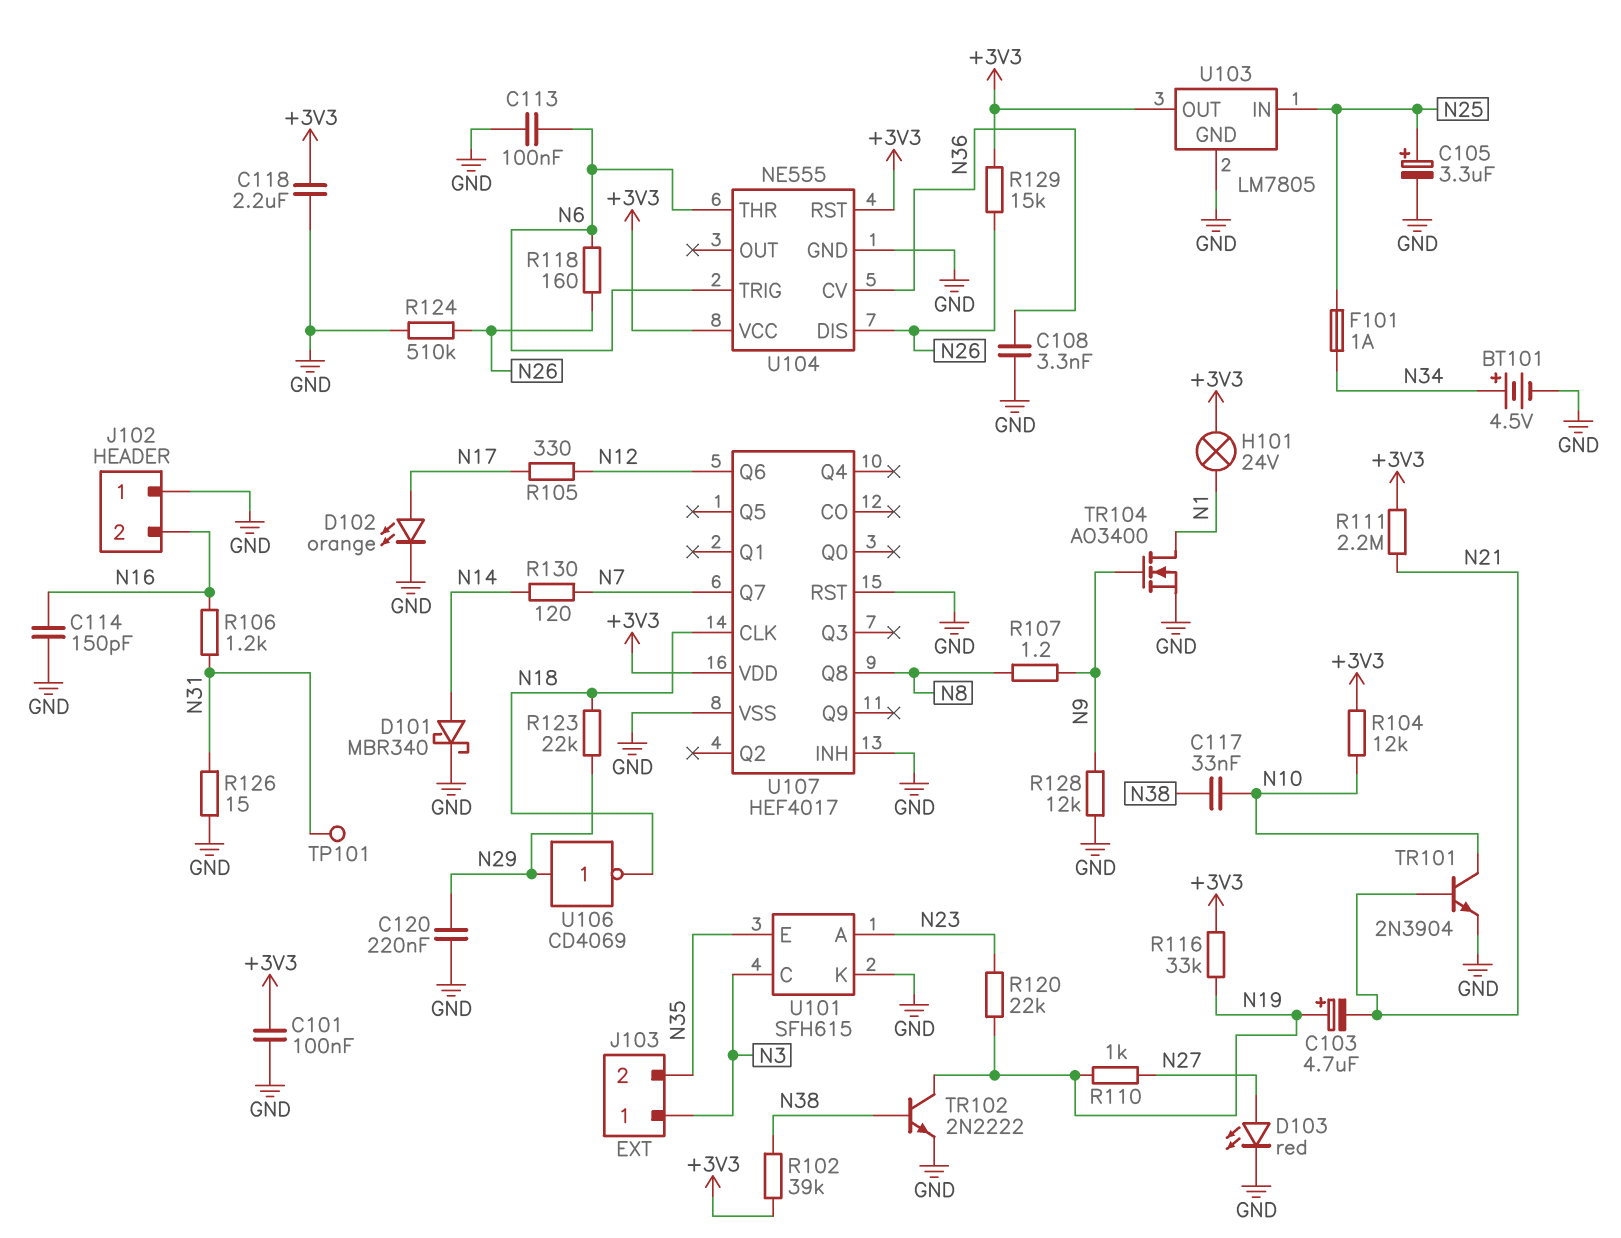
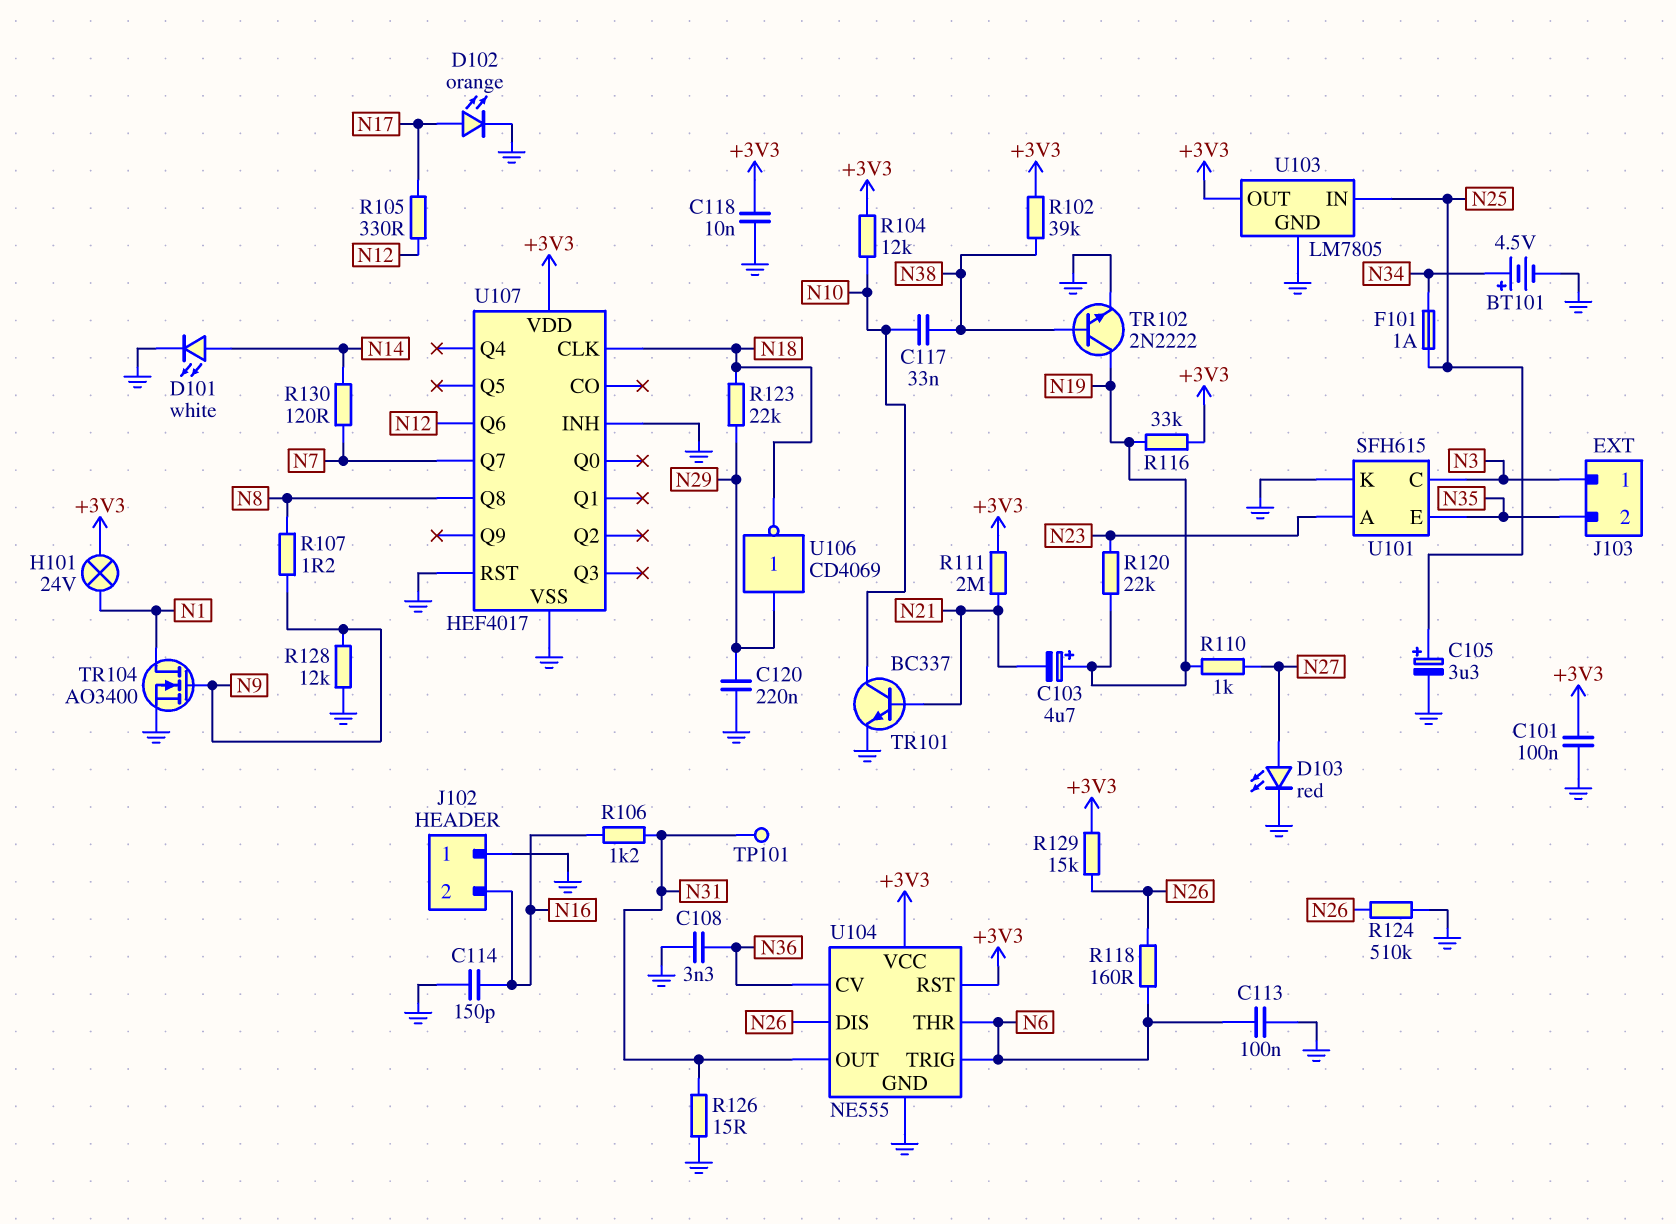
C118: 2.2uF (+3V3, GND) -> 10nF (+3V3, GND)
D101: schottky MBR340 (A N14, K GND) -> LED white (A N14, K GND)
R111: 2.2M (+3V3, N21) -> 2M (+3V3, N21)
TR101: NPN 2N3904 (B N21, C N10, E GND) -> NPN BC337 (B N21, C N10, E GND)
U104 pin OUT: none -> N31

